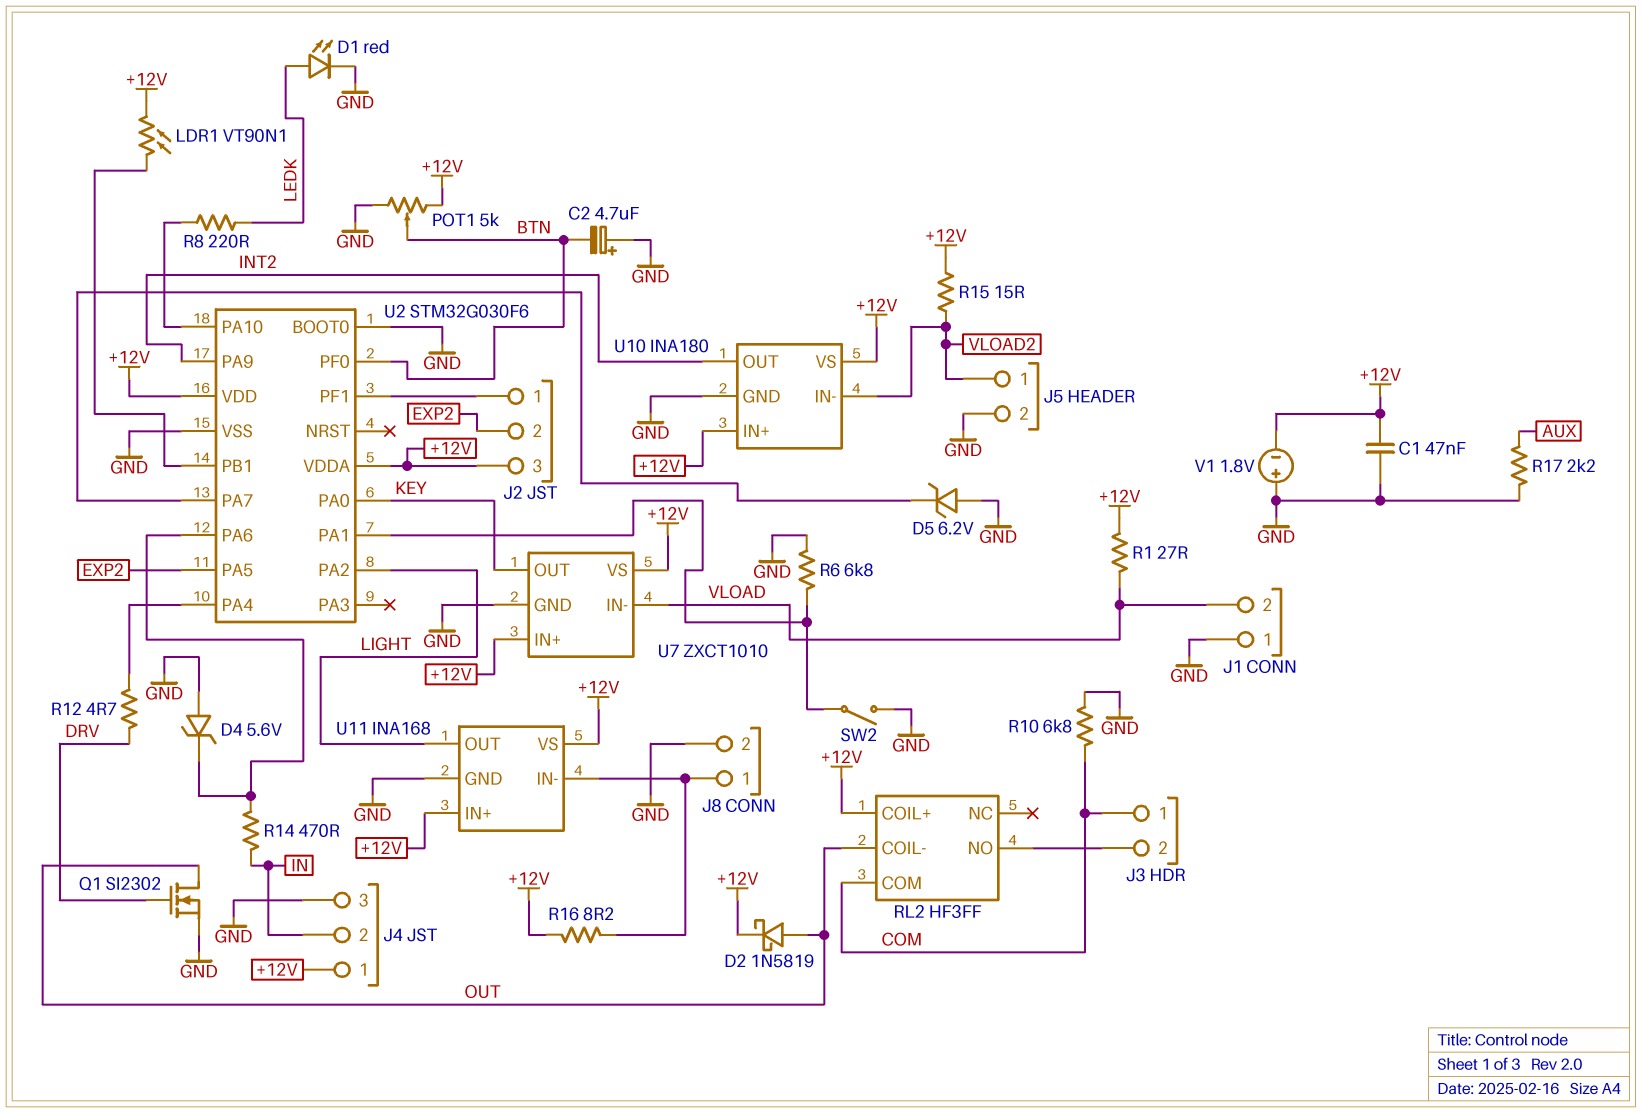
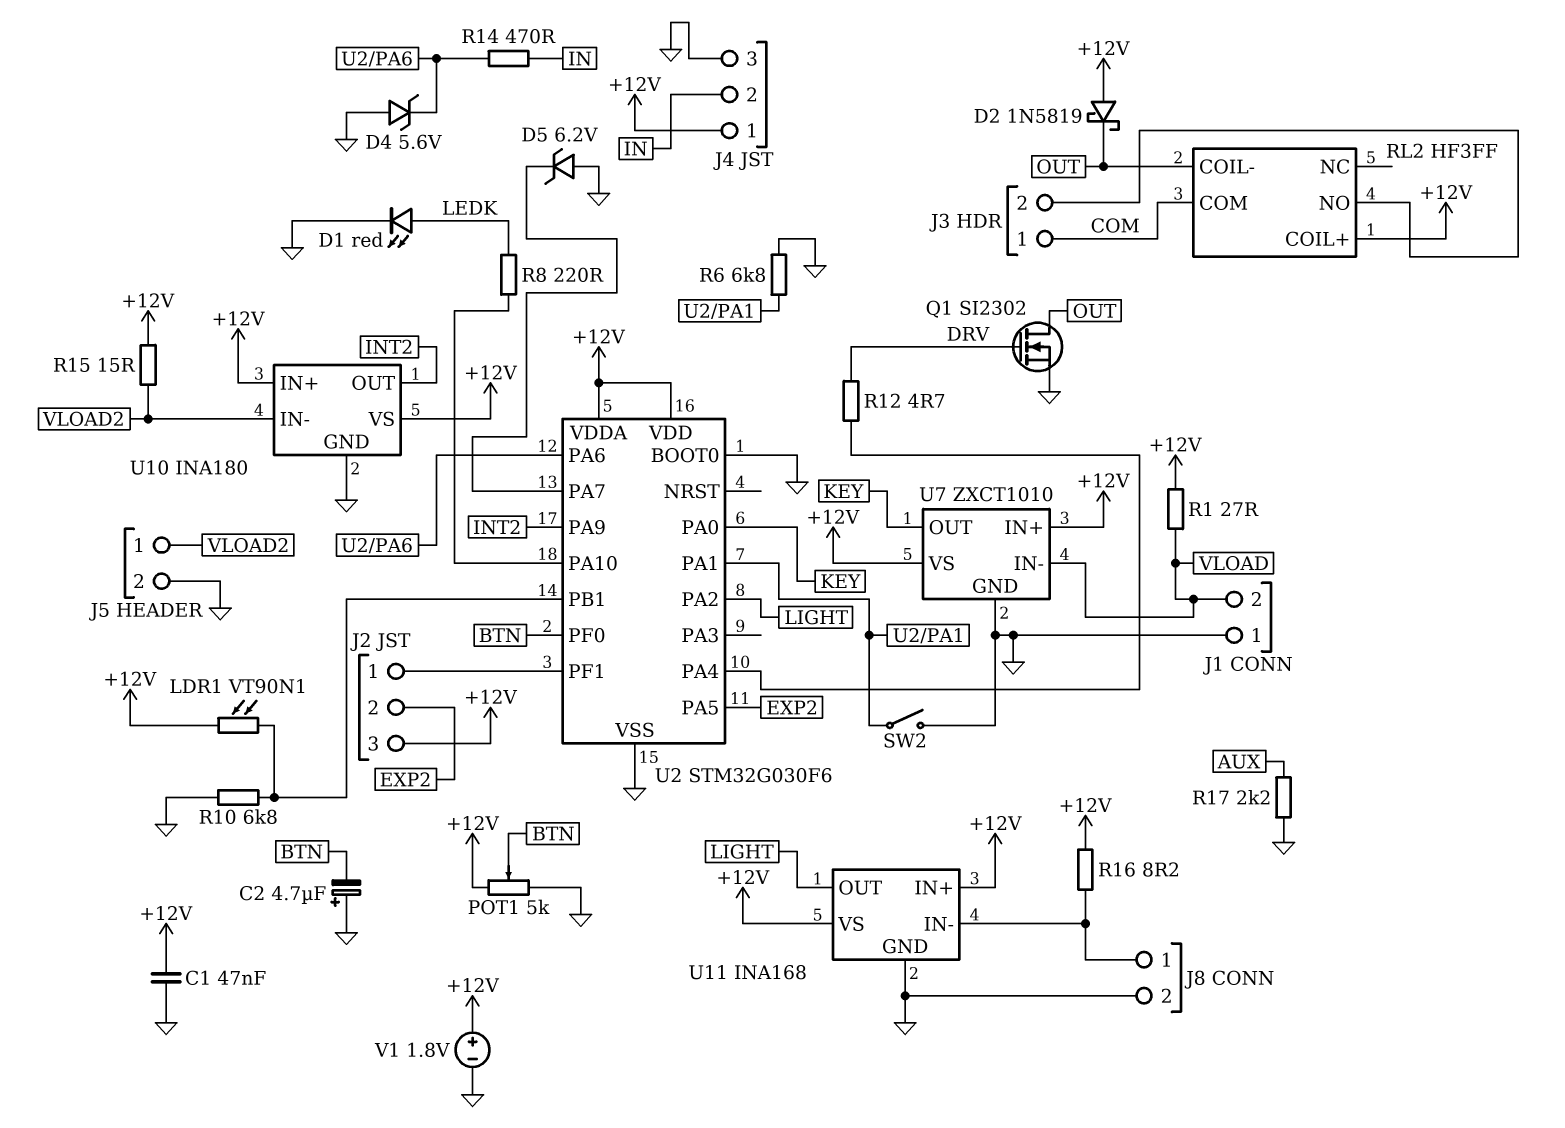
D2: schottky 1N5819 (A OUT, K +12V) -> schottky 1N5819 (A +12V, K OUT)
R10: 6.8k (COM, GND) -> 6.8k (GND, U2/PB1)
V1: 1.8V (plus GND, minus +12V) -> 1.8V (plus +12V, minus GND)

